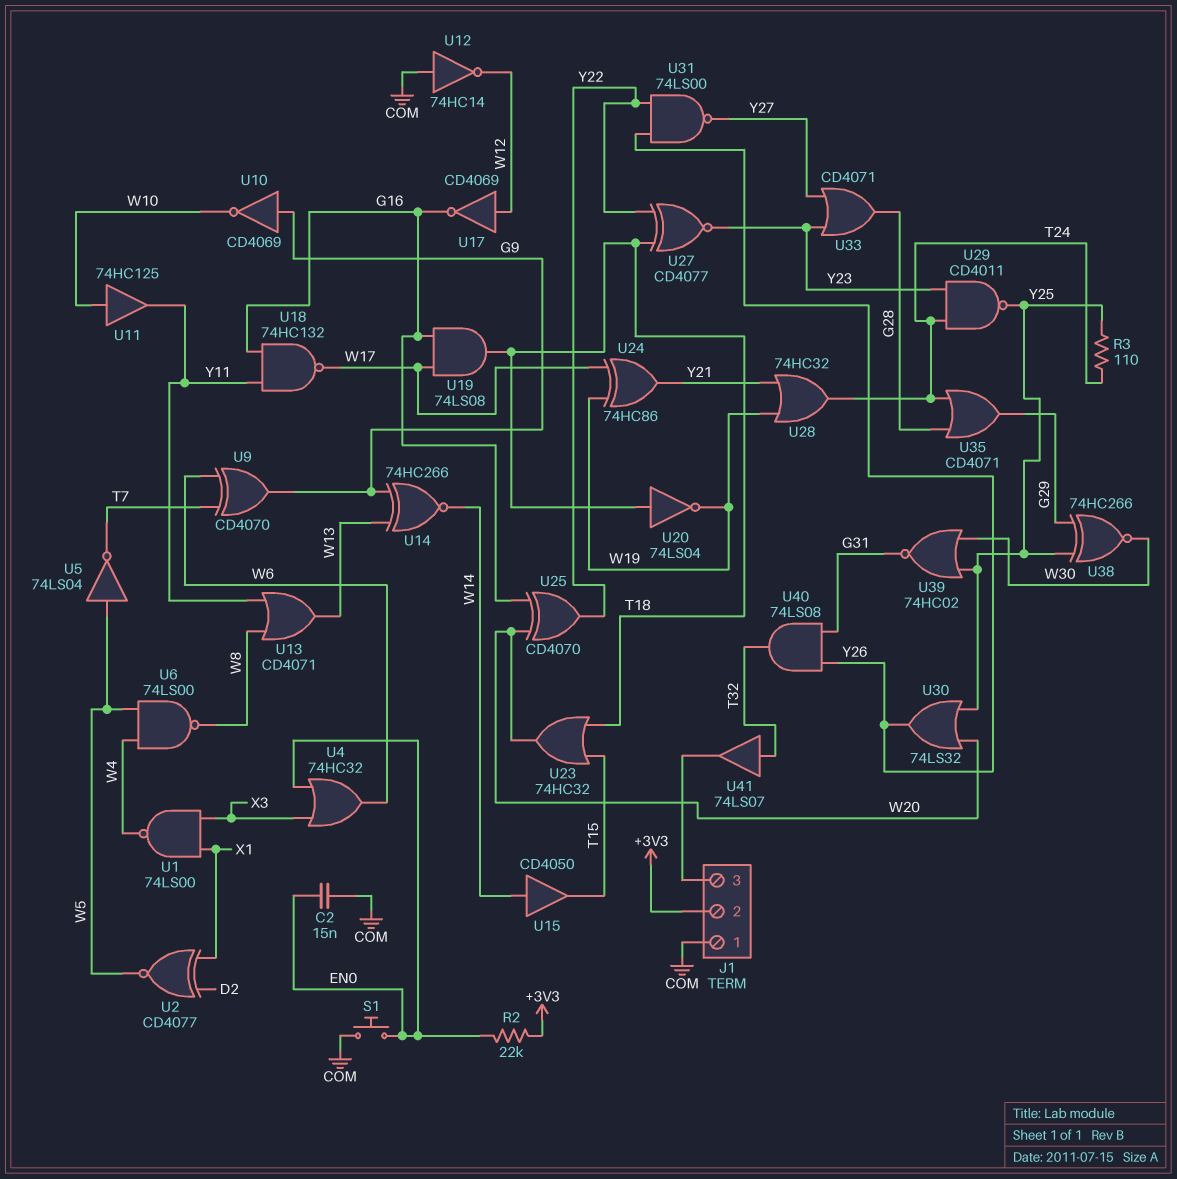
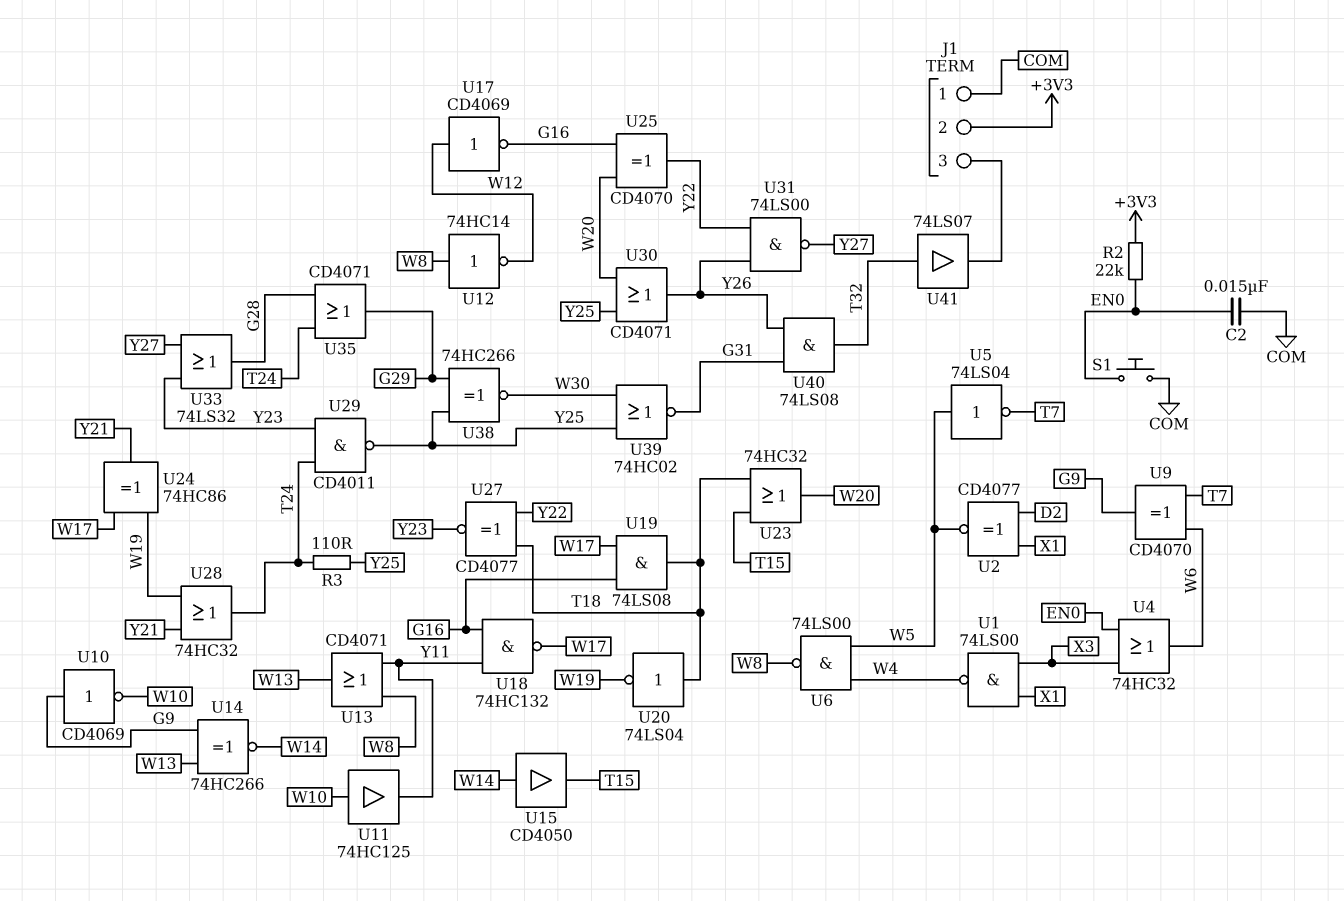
U12: NOT 74HC14 (in COM, out W12) -> NOT 74HC14 (in W8, out W12)
U30: OR 74LS32 (in W20, in Y25, out Y26) -> OR CD4071 (in W20, in Y25, out Y26)
U33: OR CD4071 (in Y23, in Y27, out G28) -> OR 74LS32 (in Y23, in Y27, out G28)

